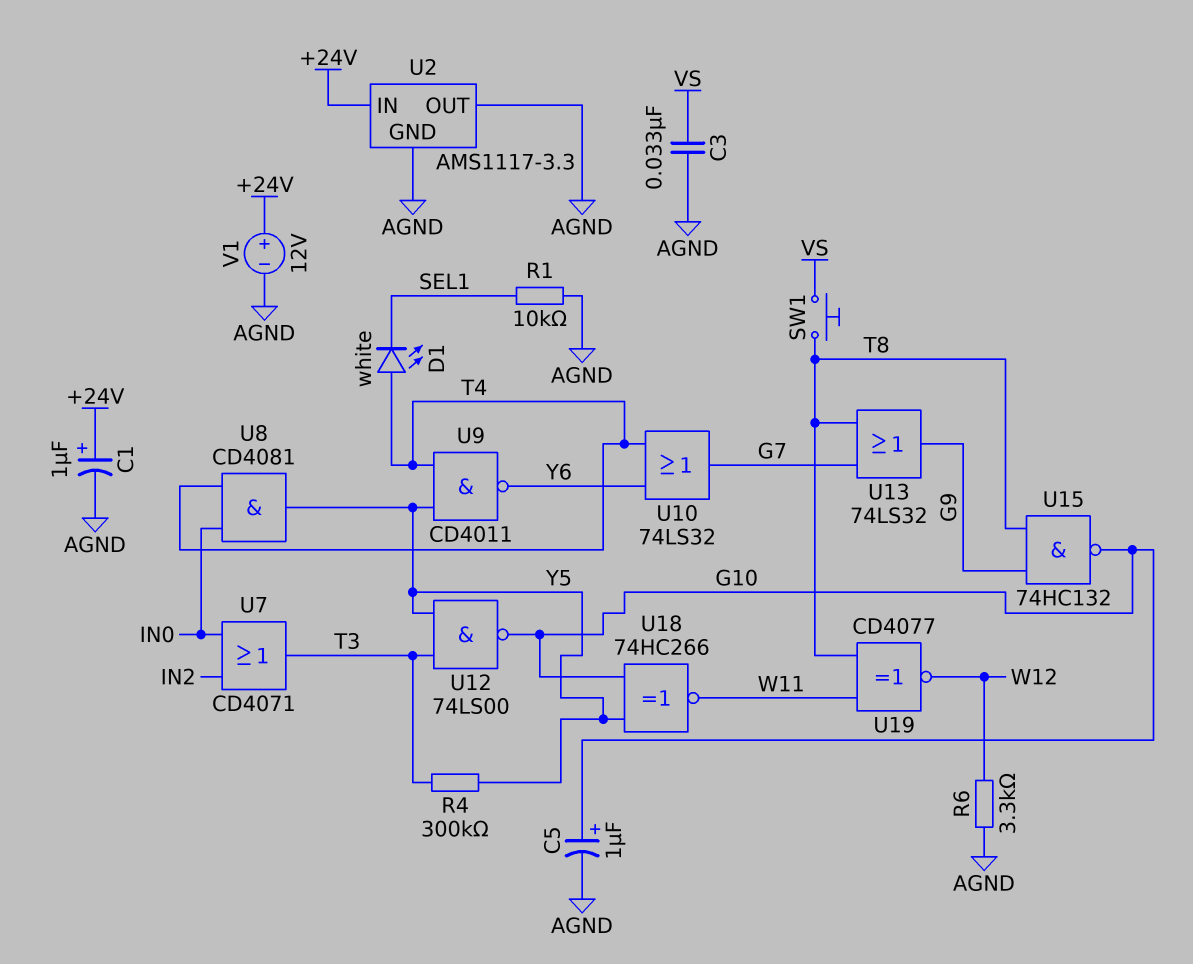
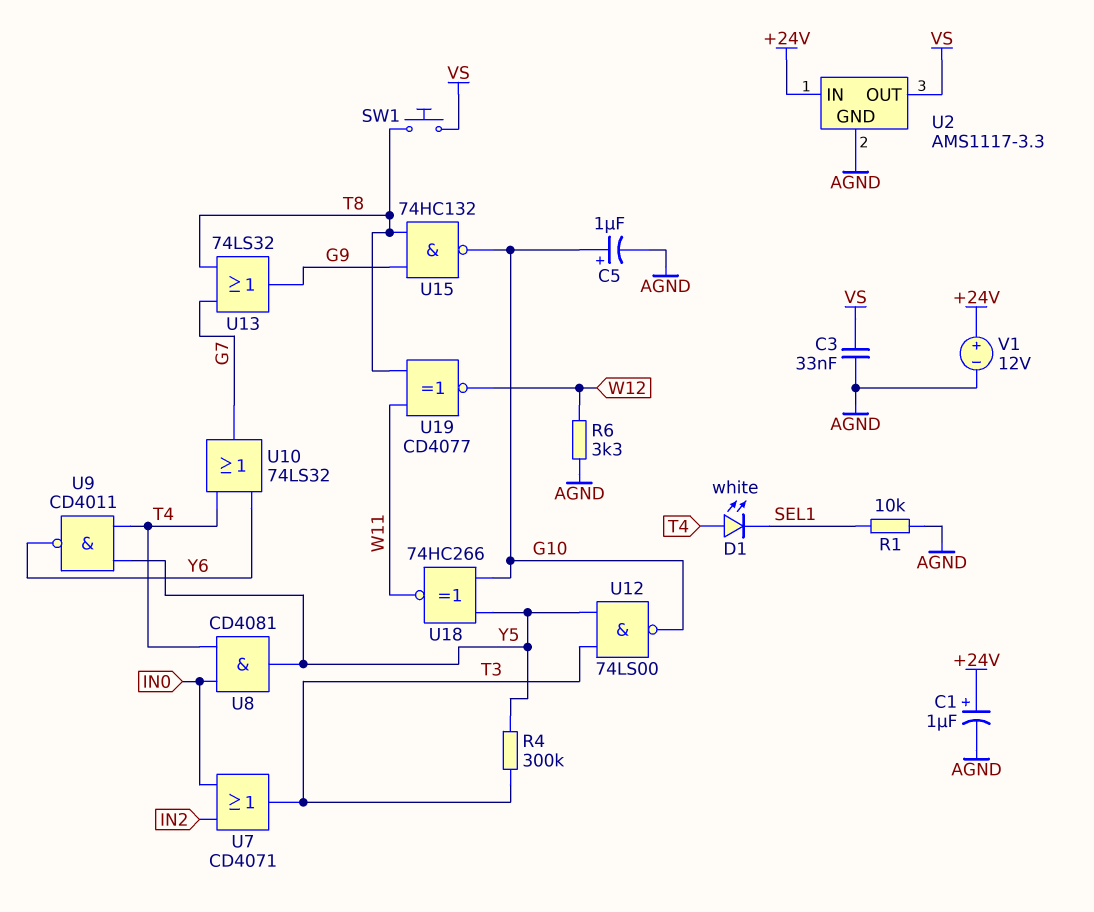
U2 pin OUT: AGND -> VS

